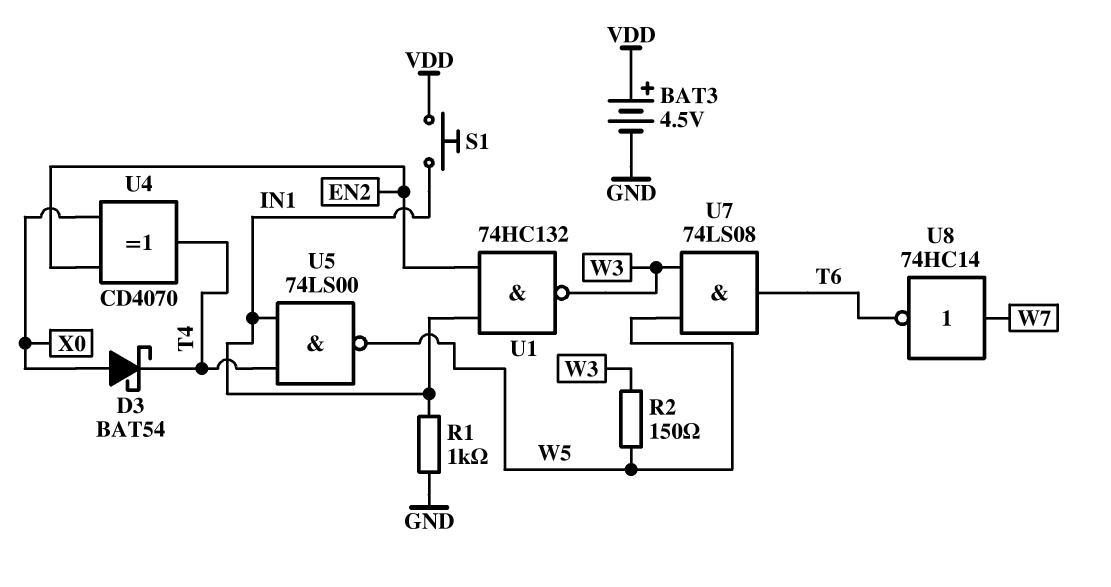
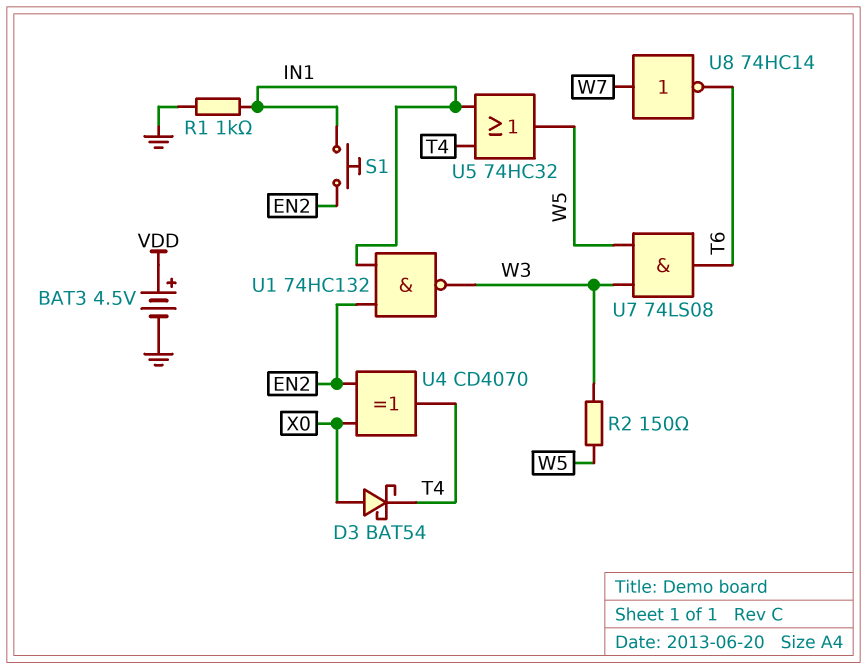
S1: button (IN1, VDD) -> button (EN2, IN1)
U5: NAND 74LS00 (in IN1, in T4, out W5) -> OR 74HC32 (in IN1, in T4, out W5)

